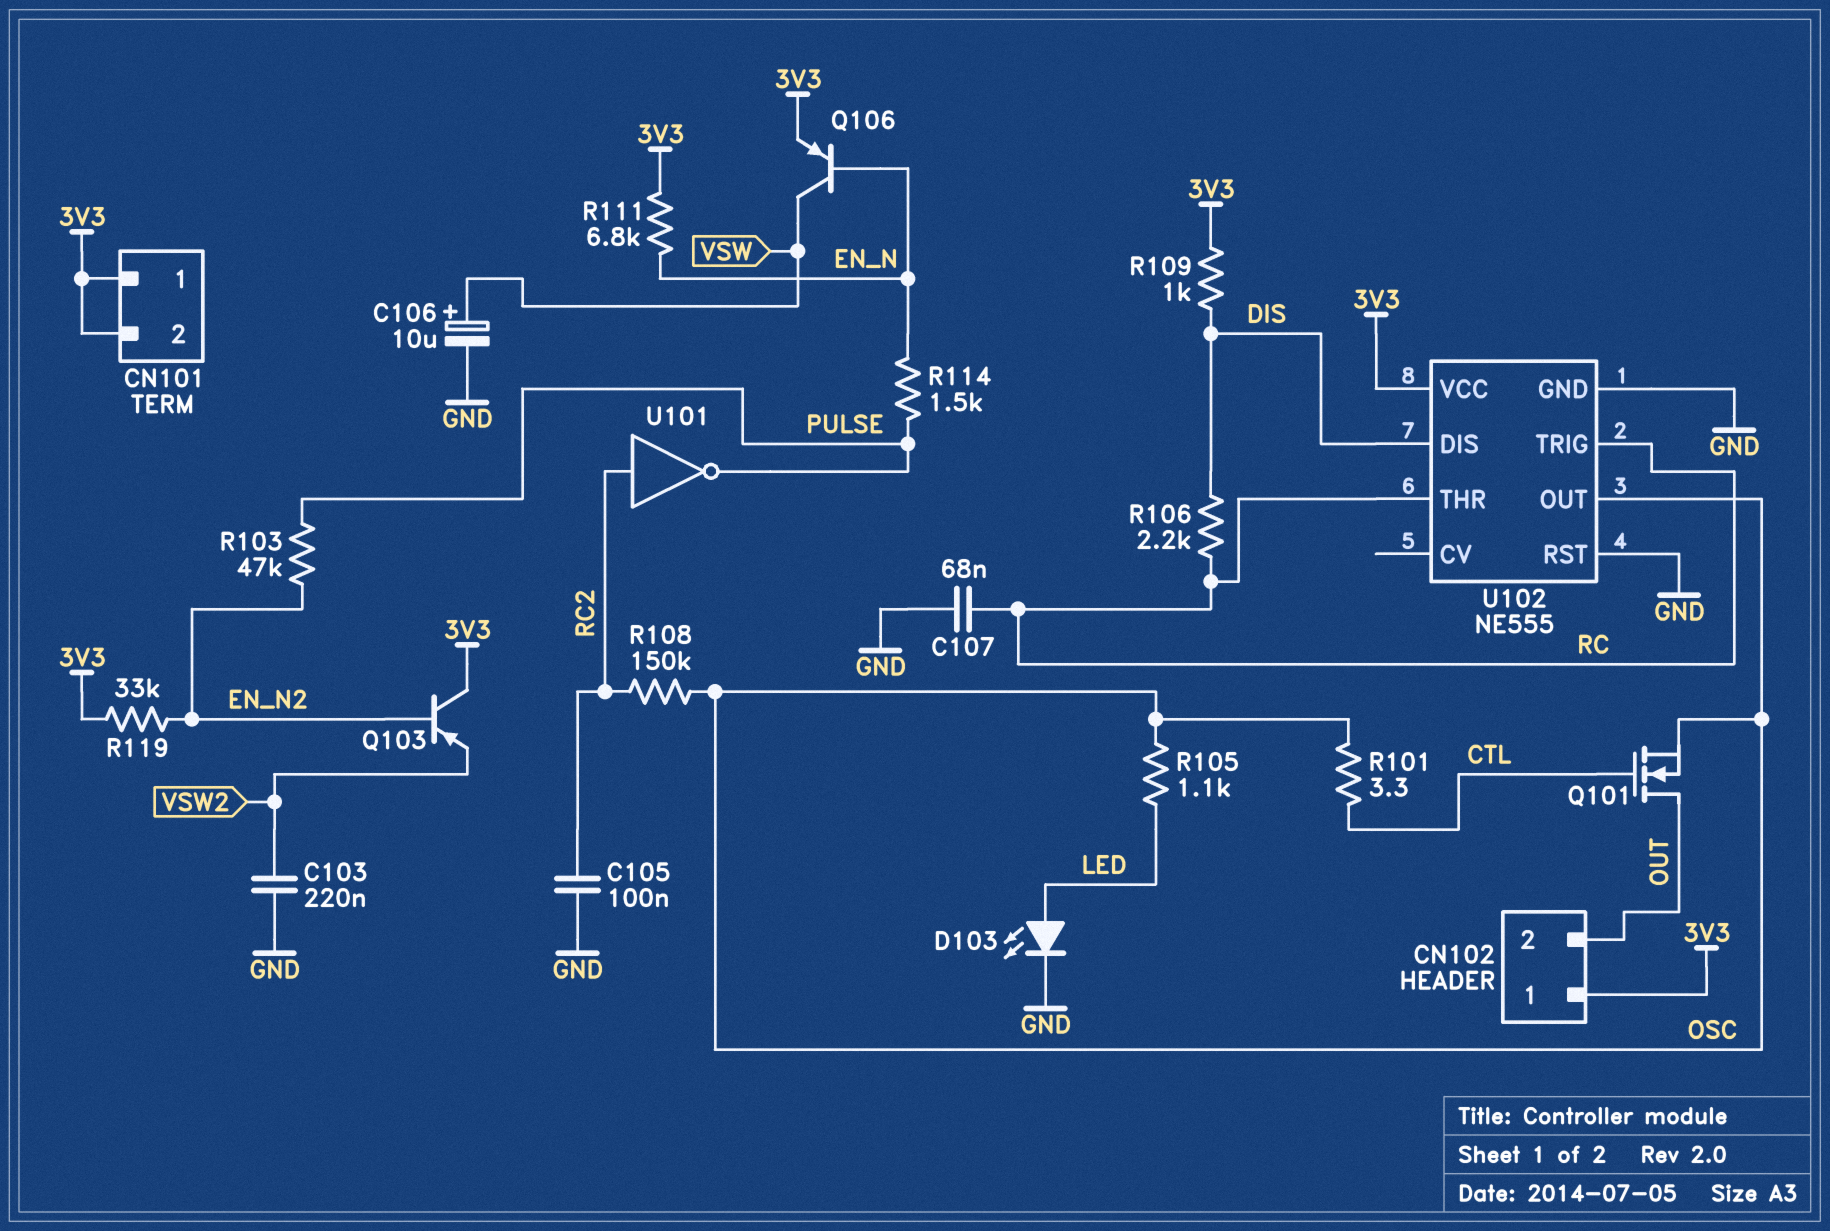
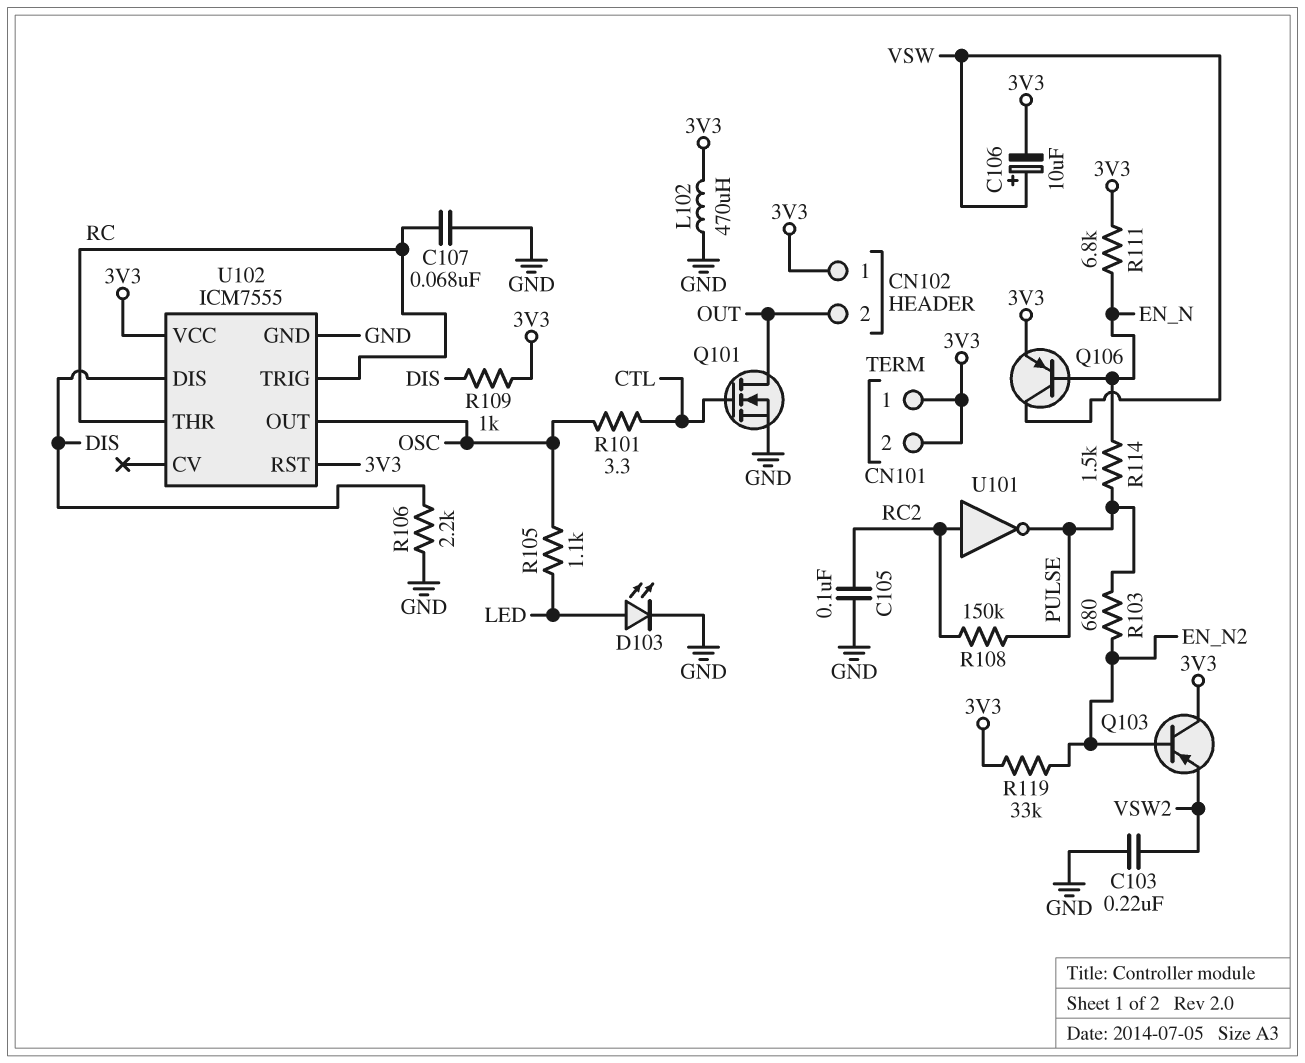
C106: 10uF (plus VSW, minus GND) -> 10uF (plus VSW, minus 3V3)
L102: none -> 470uH (3V3, GND)
Q101: NMOS (G CTL, D OUT, S OSC) -> NMOS (G CTL, D OUT, S GND)
R103: 47k (EN_N2, PULSE) -> 680 (EN_N2, PULSE)
R106: 2.2k (DIS, RC) -> 2.2k (DIS, GND)
R108: 150k (OSC, RC2) -> 150k (PULSE, RC2)
U102: NE555 -> ICM7555
U102 pin RST: GND -> 3V3

